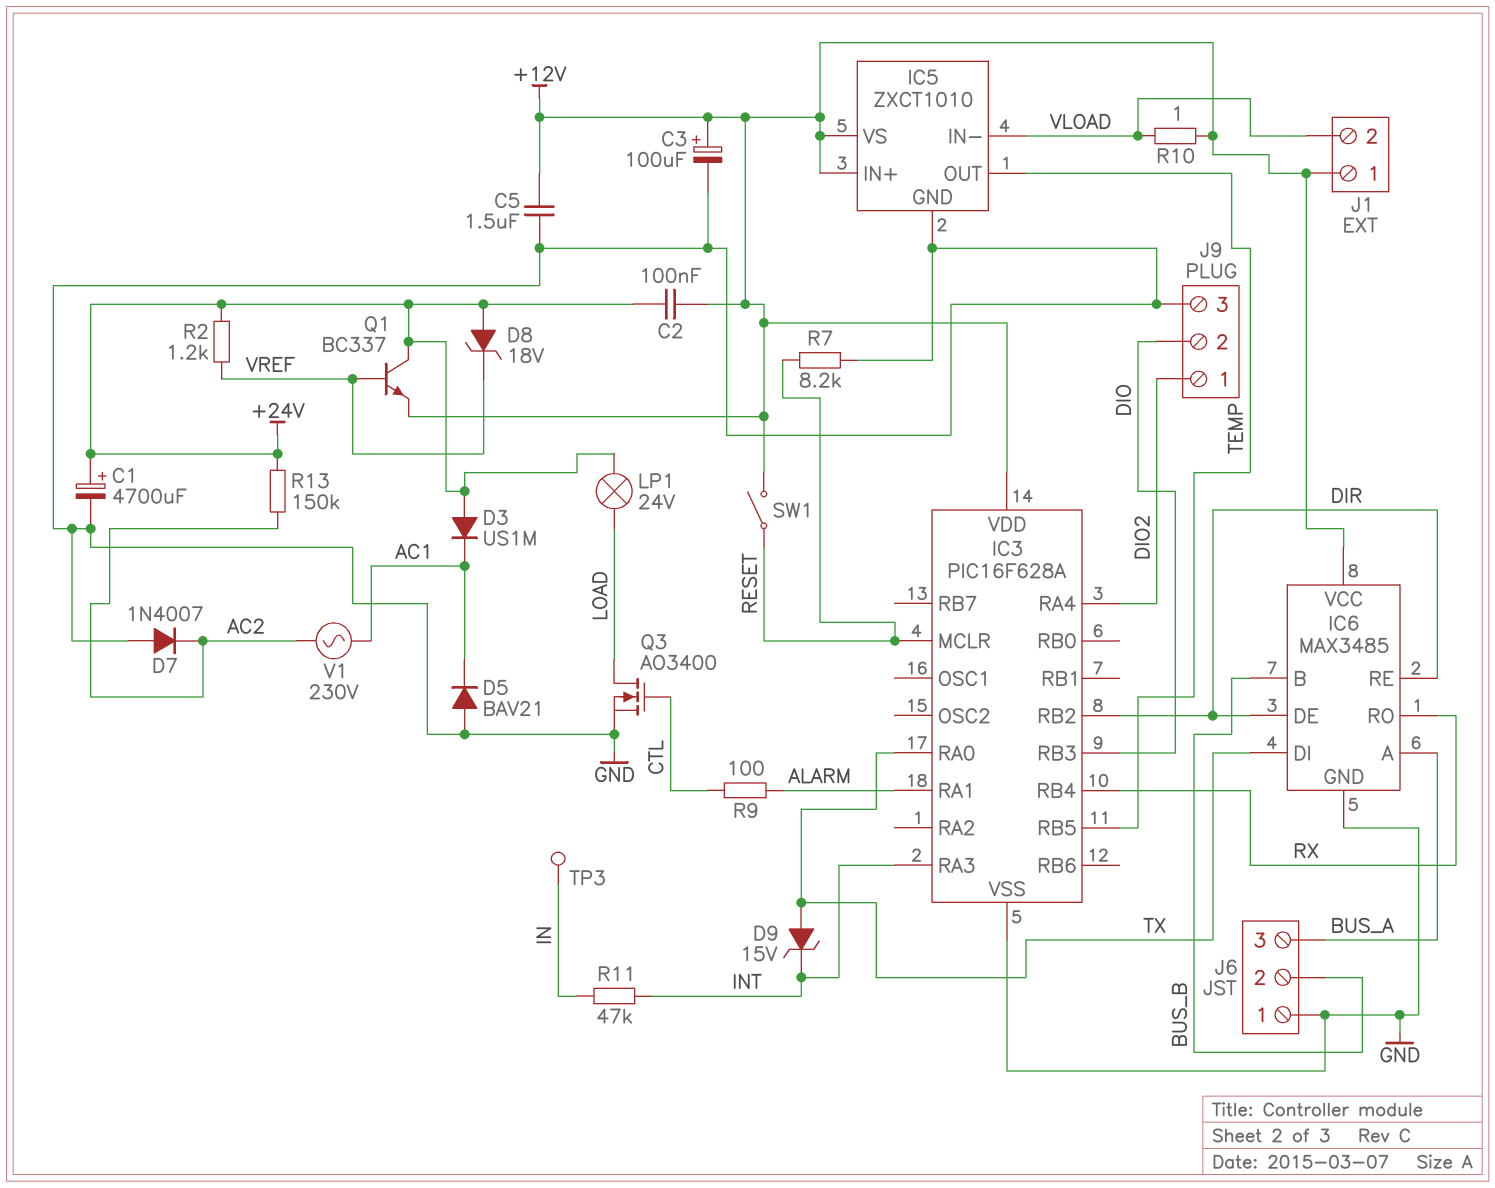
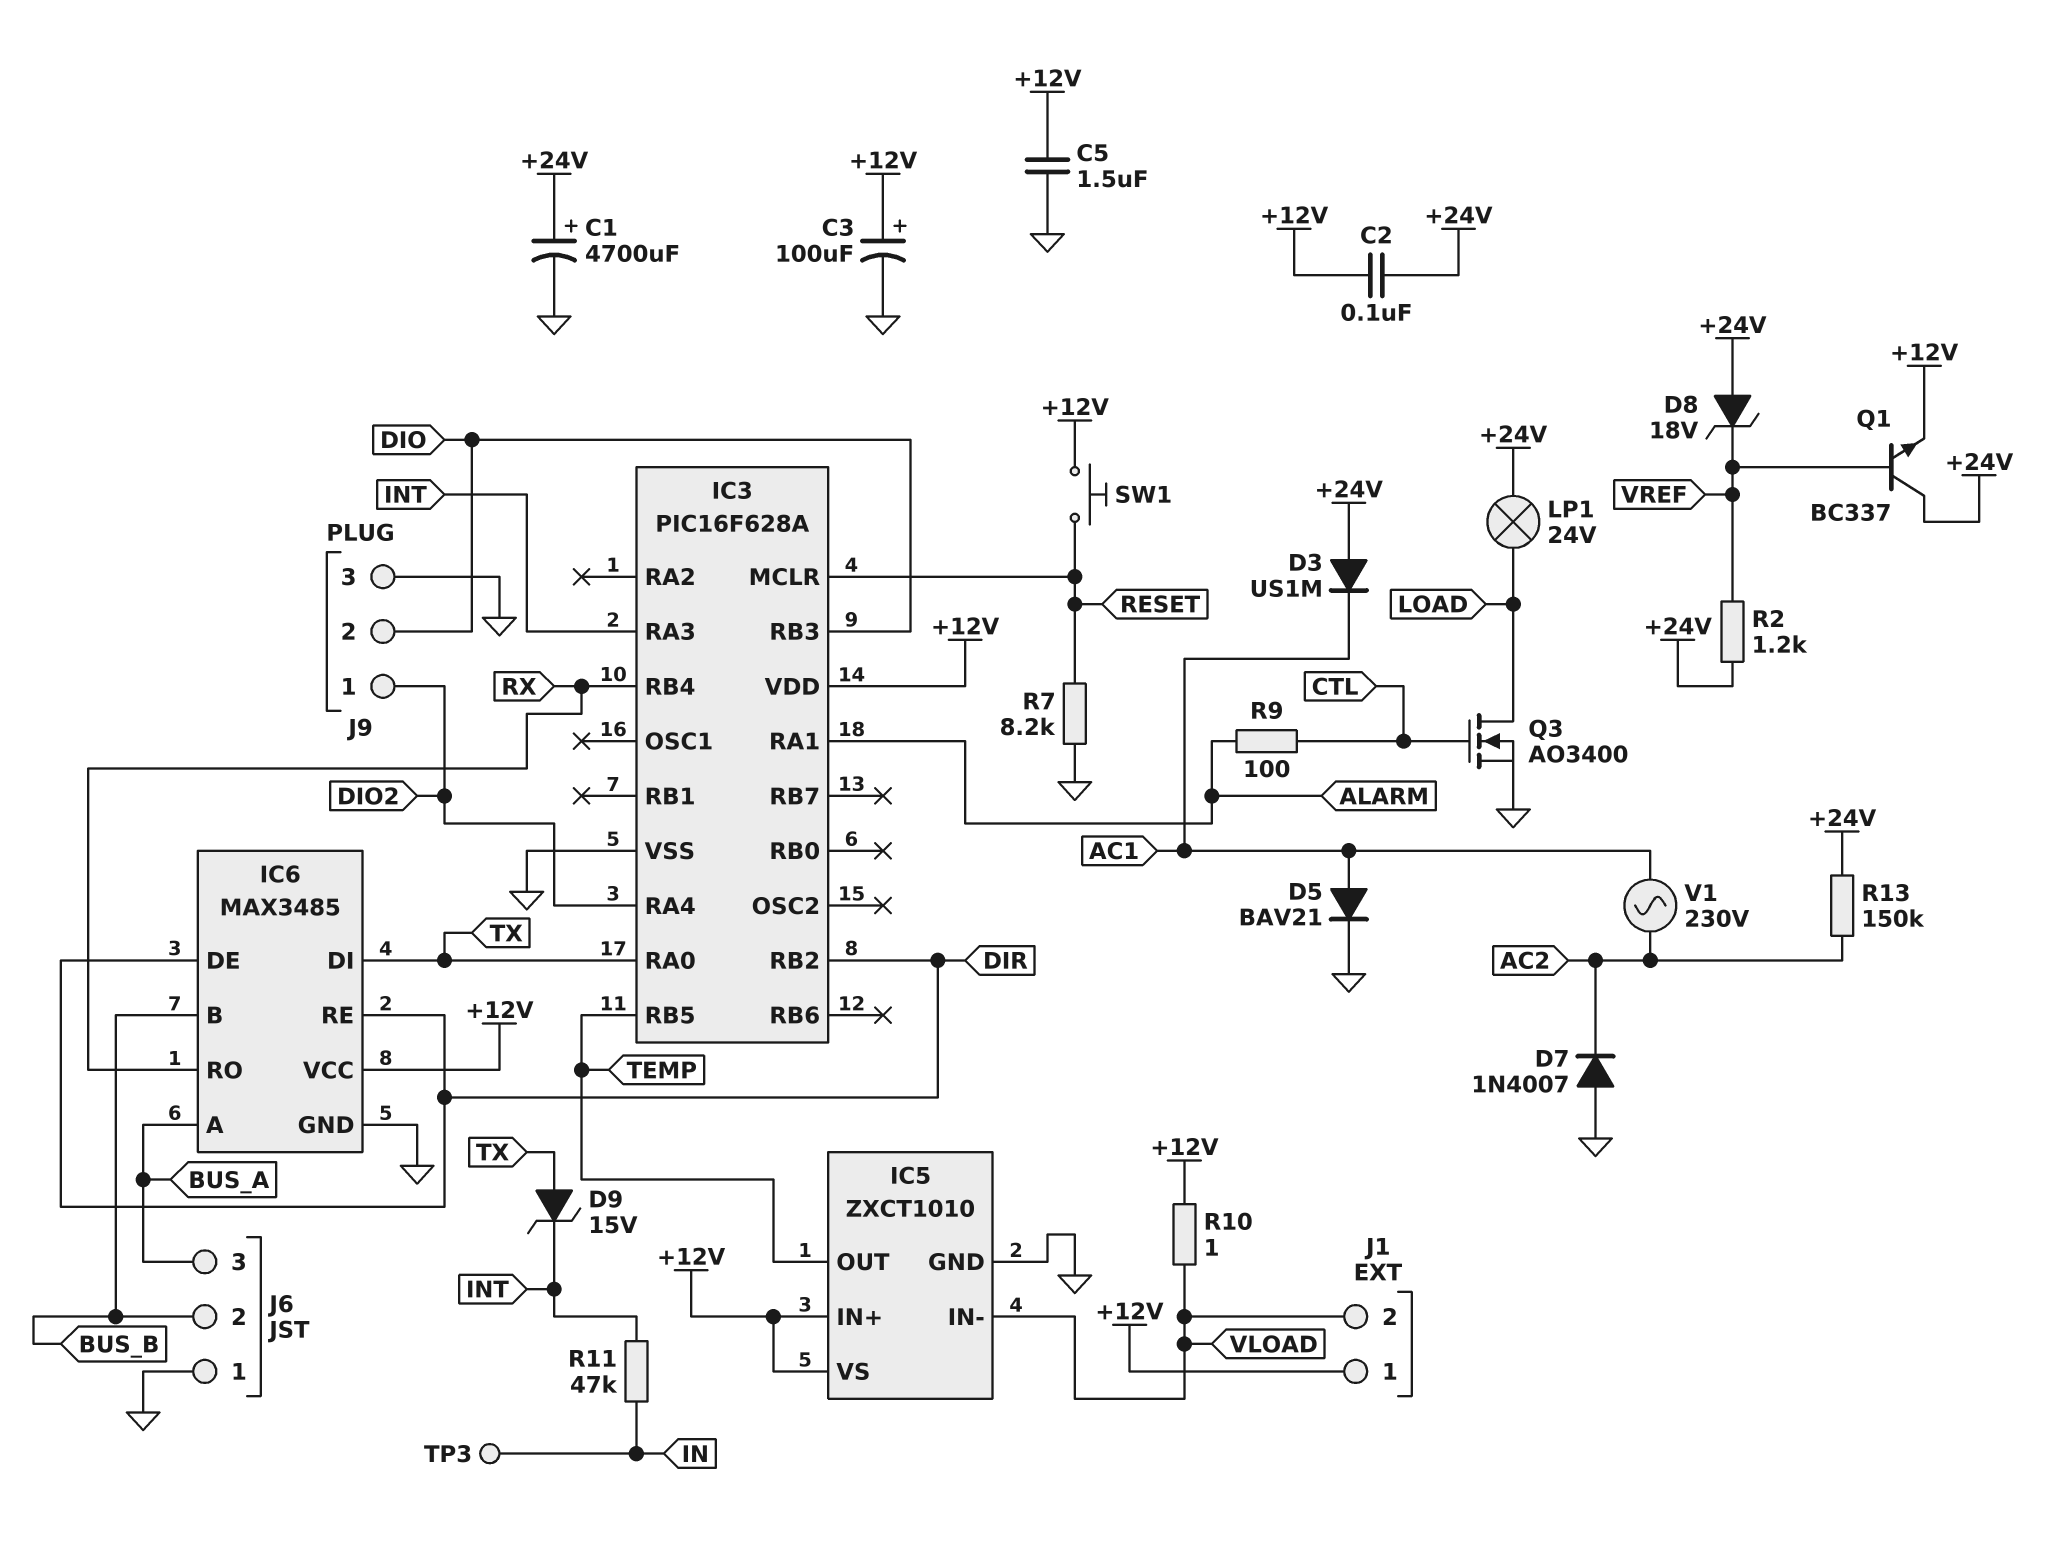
D5: diode BAV21 (A GND, K AC1) -> diode BAV21 (A AC1, K GND)
SW1: switch (+12V, RESET) -> button (+12V, RESET)

